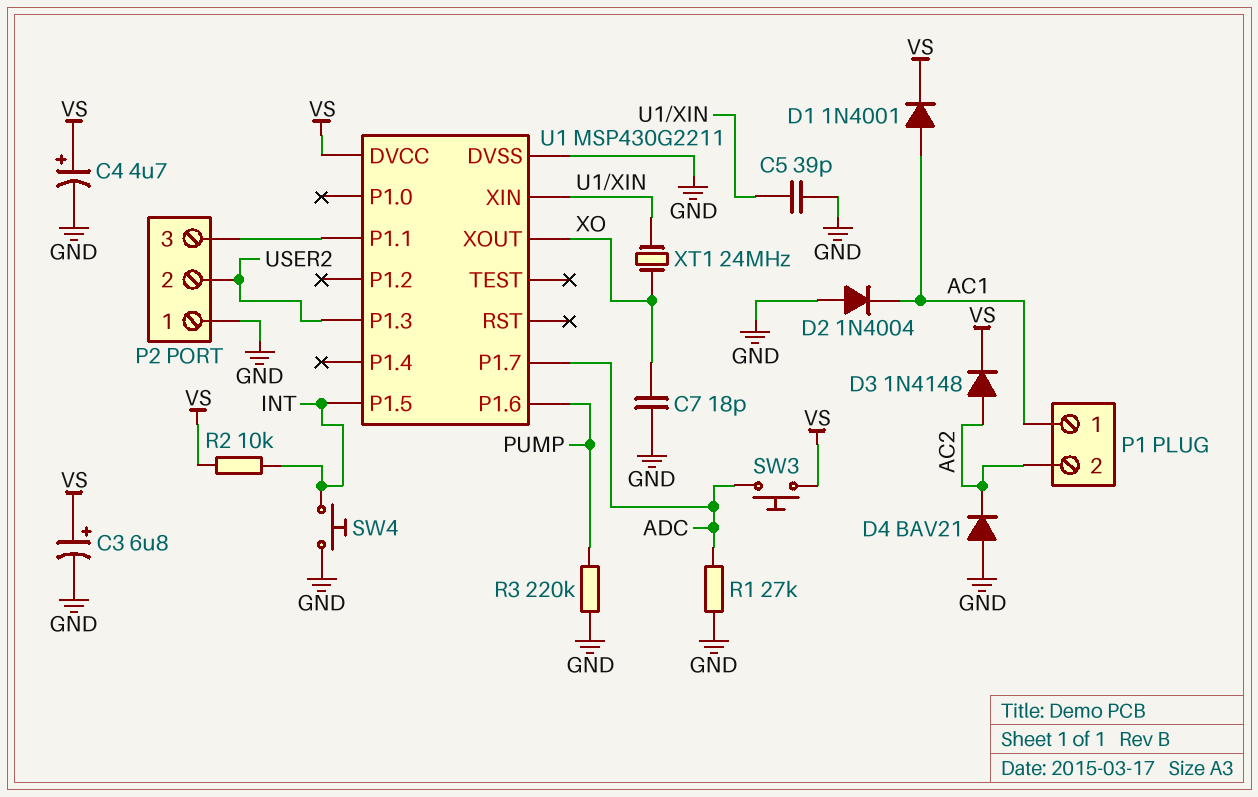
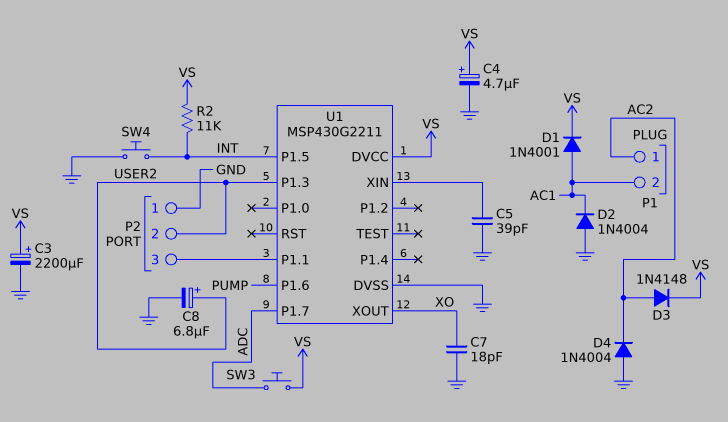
C3: 6.8uF (plus VS, minus GND) -> 2200uF (plus VS, minus GND)
C8: none -> 6.8uF (plus USER2, minus GND)
D4: diode BAV21 (A GND, K AC2) -> diode 1N4004 (A GND, K AC2)
P1 pin 1: AC1 -> AC2
P1 pin 2: AC2 -> AC1
R1: 27k (ADC, GND) -> none
R2: 10k (INT, VS) -> 11k (INT, VS)
R3: 220k (GND, PUMP) -> none
XT1: 24MHz (U1/XIN, XO) -> none

